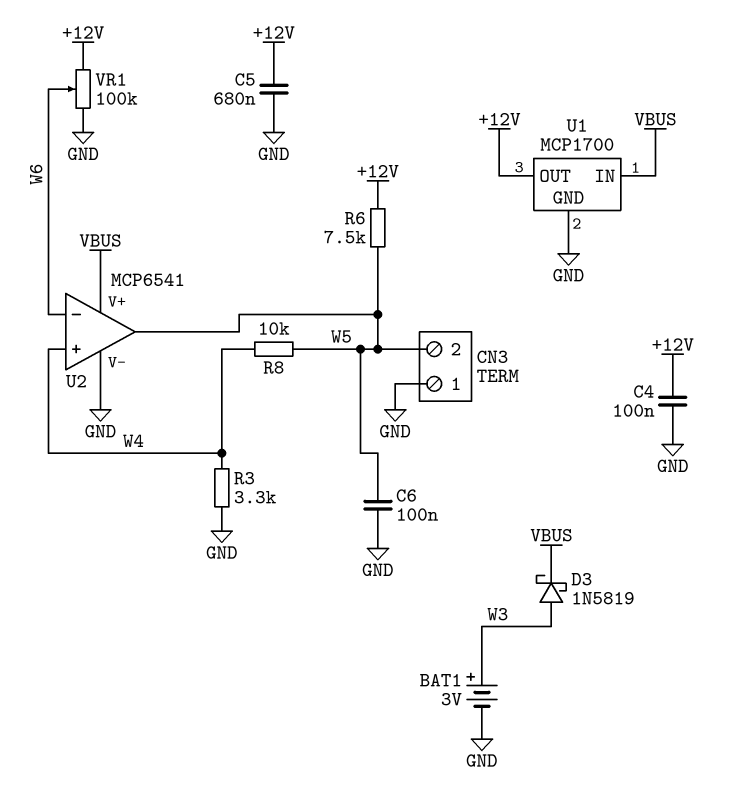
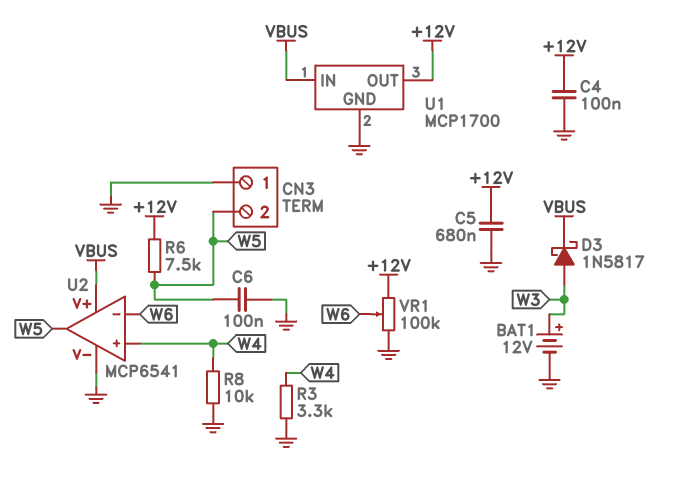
BAT1: 3V (plus W3, minus GND) -> 12V (plus W3, minus GND)
D3: schottky 1N5819 (A W3, K VBUS) -> schottky 1N5817 (A W3, K VBUS)
R8: 10k (W4, W5) -> 10k (GND, W4)

